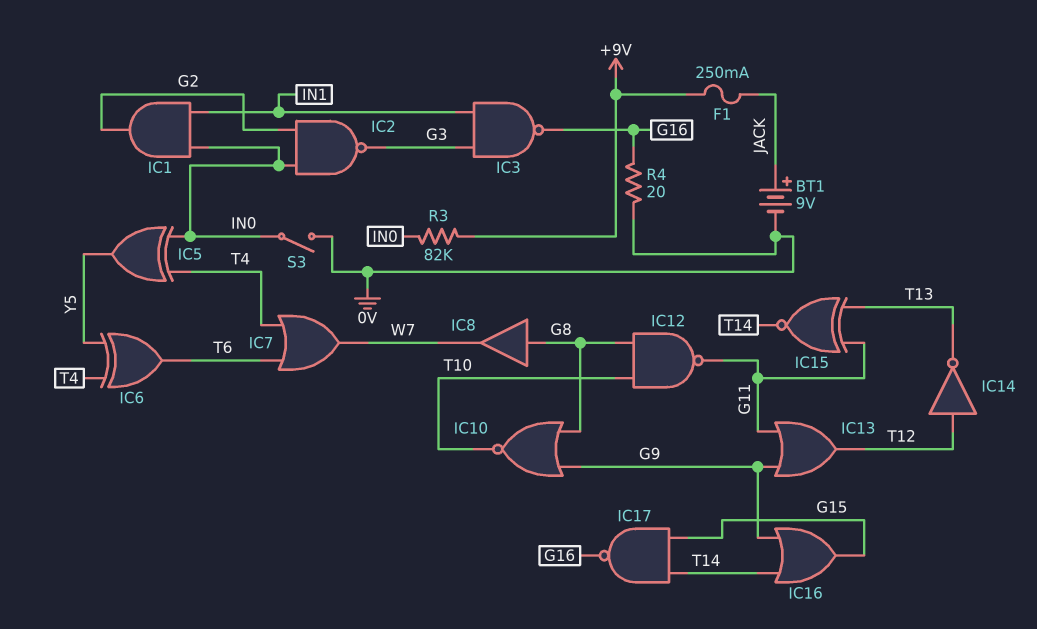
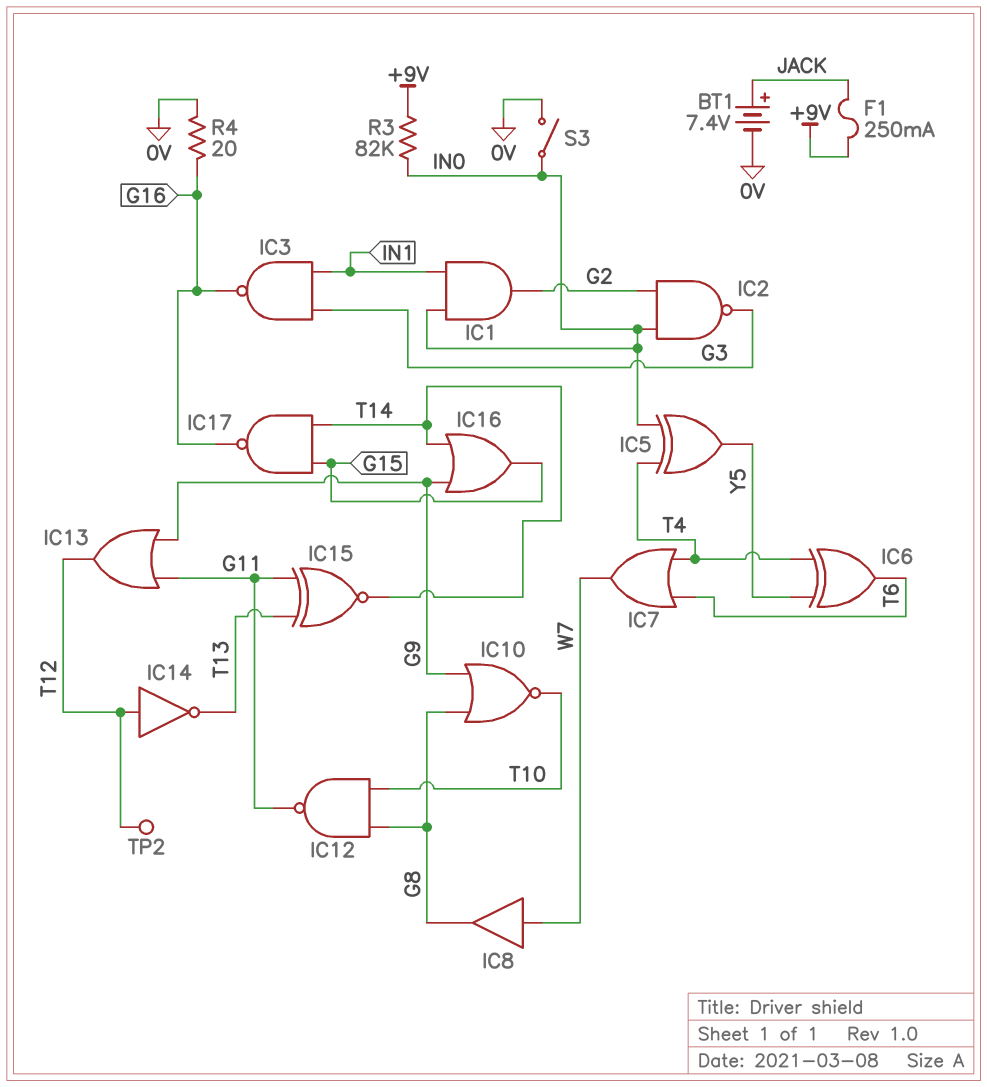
BT1: 9V (plus JACK, minus 0V) -> 7.4V (plus JACK, minus 0V)
IC8: buffer (in G8, out W7) -> buffer (in W7, out G8)
TP2: none -> test point (T12)

